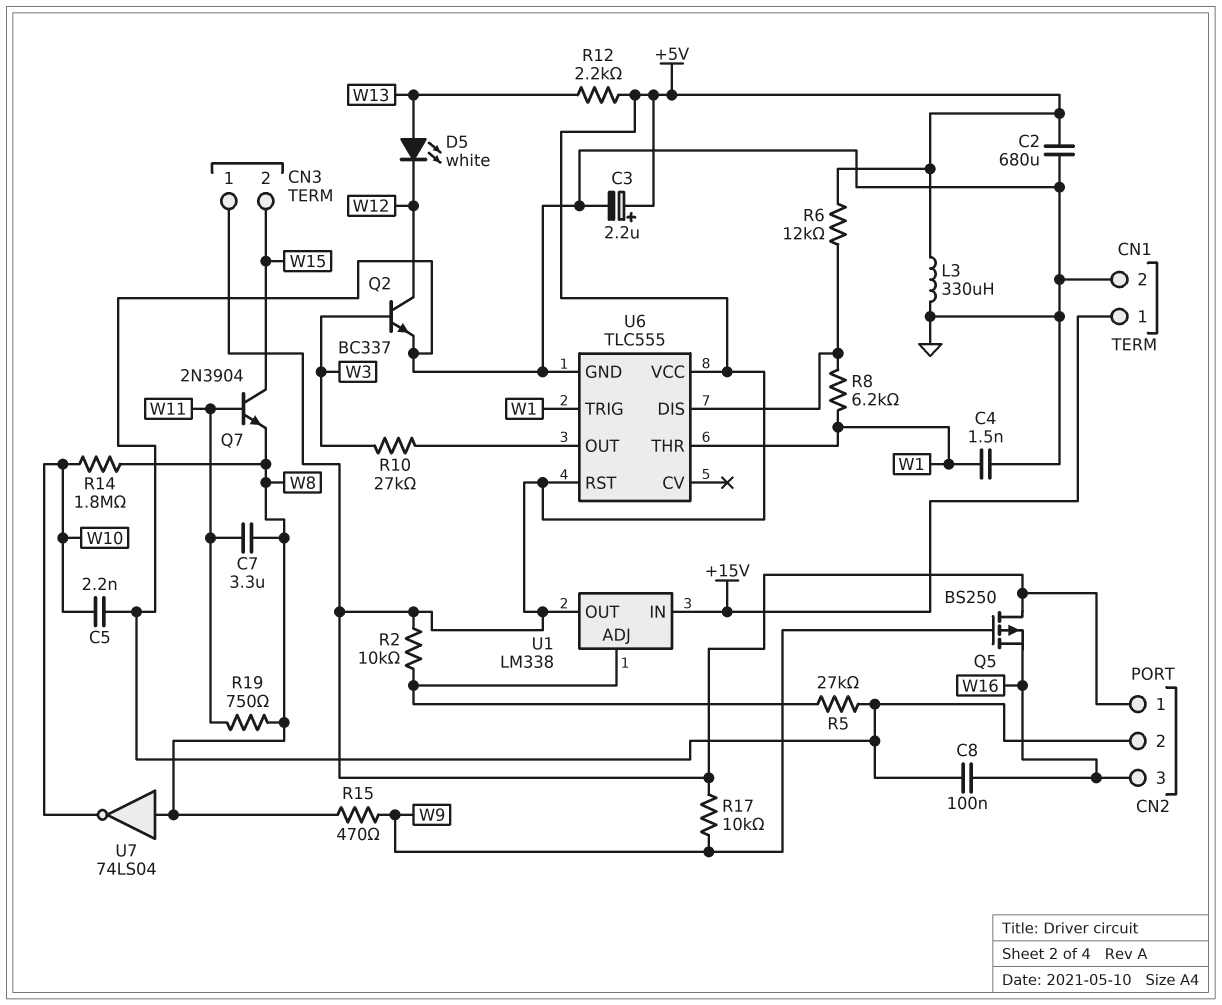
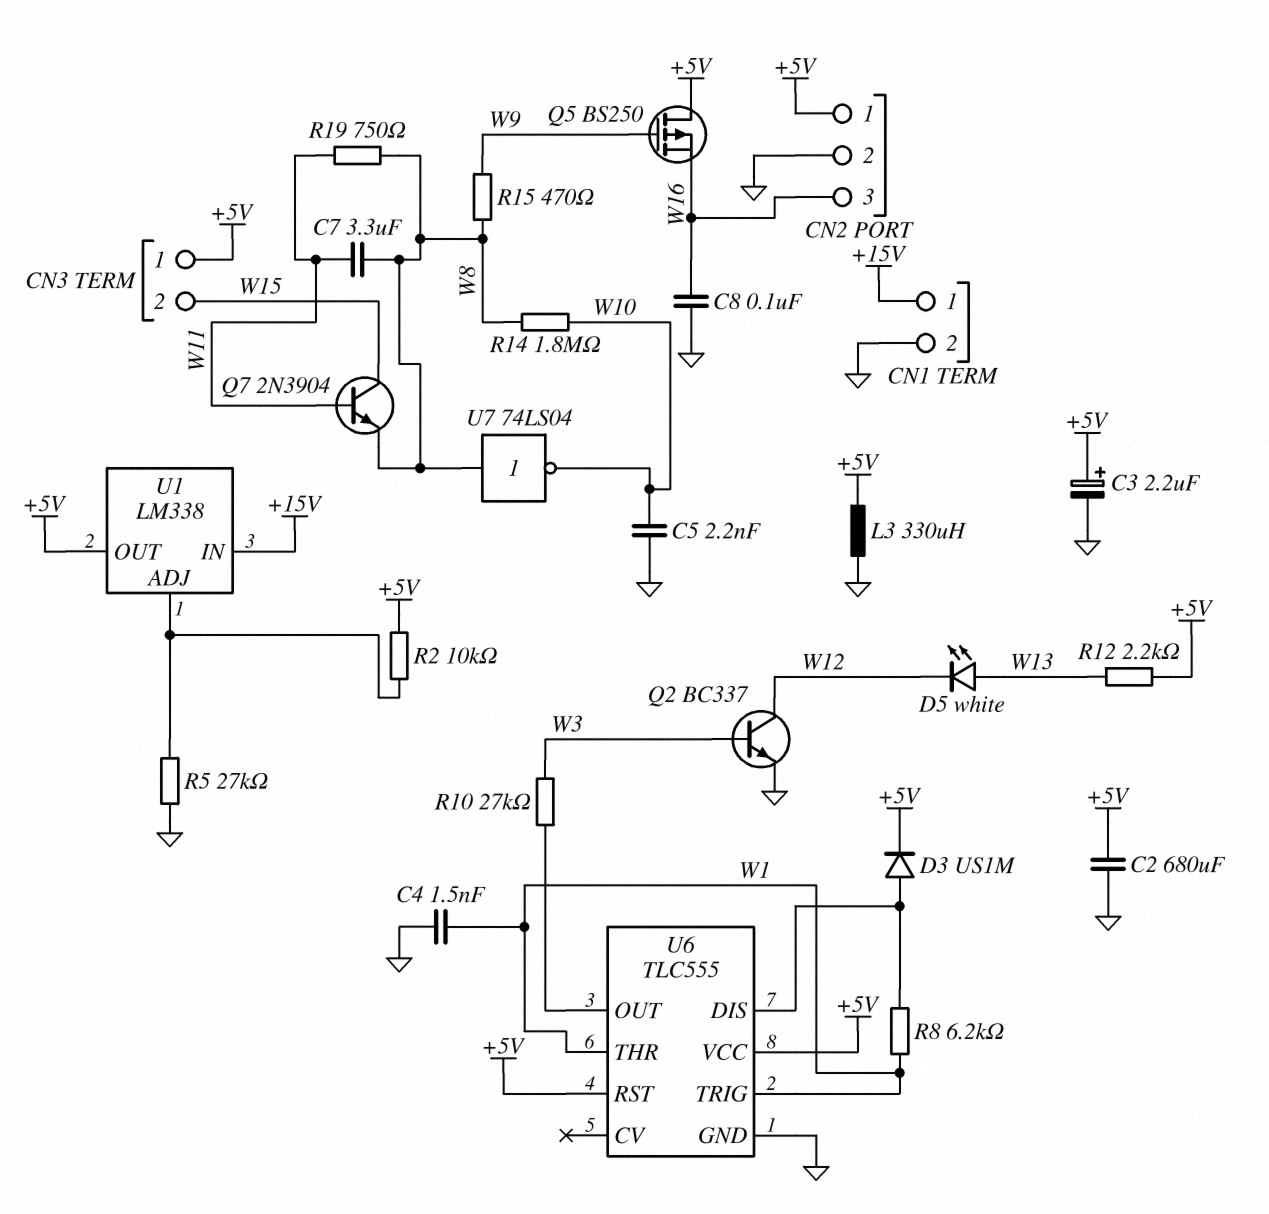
D3: none -> diode US1M (A U6/DIS, K +5V)
R6: 12k (+5V, U6/DIS) -> none
R17: 10k (+5V, W9) -> none

